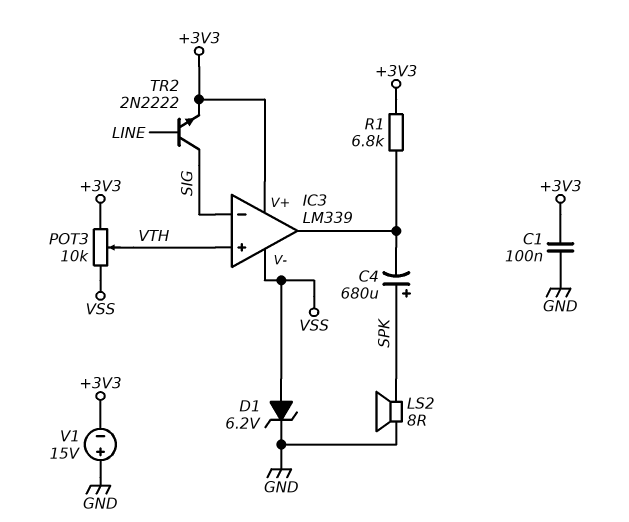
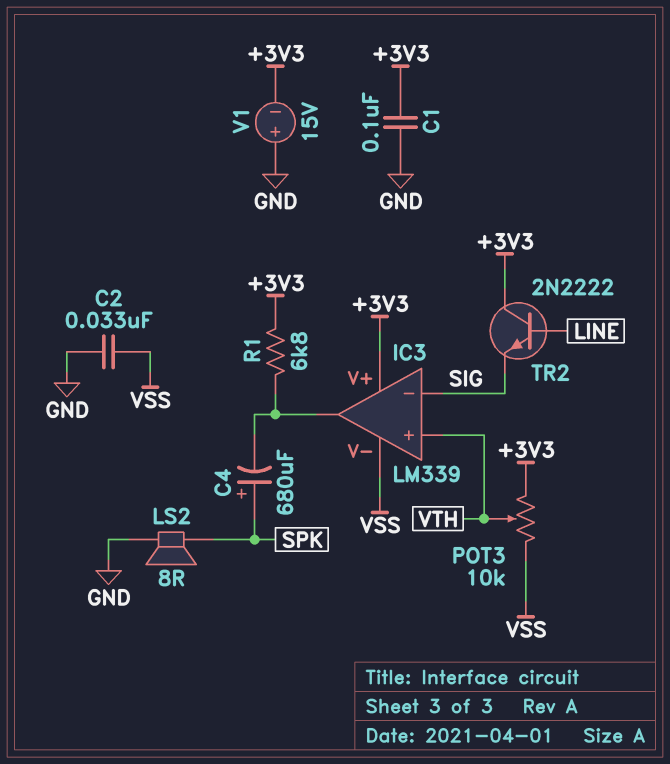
C2: none -> 33nF (GND, VSS)
D1: zener 6.2V (A VSS, K GND) -> none
TR2: NPN 2N2222 (B LINE, C SIG, E +3V3) -> NPN 2N2222 (B LINE, C +3V3, E SIG)

